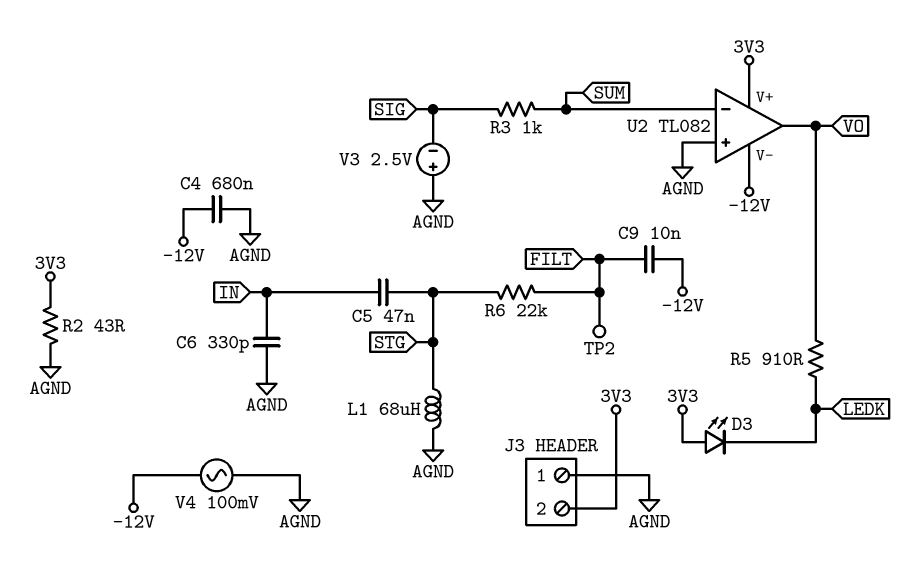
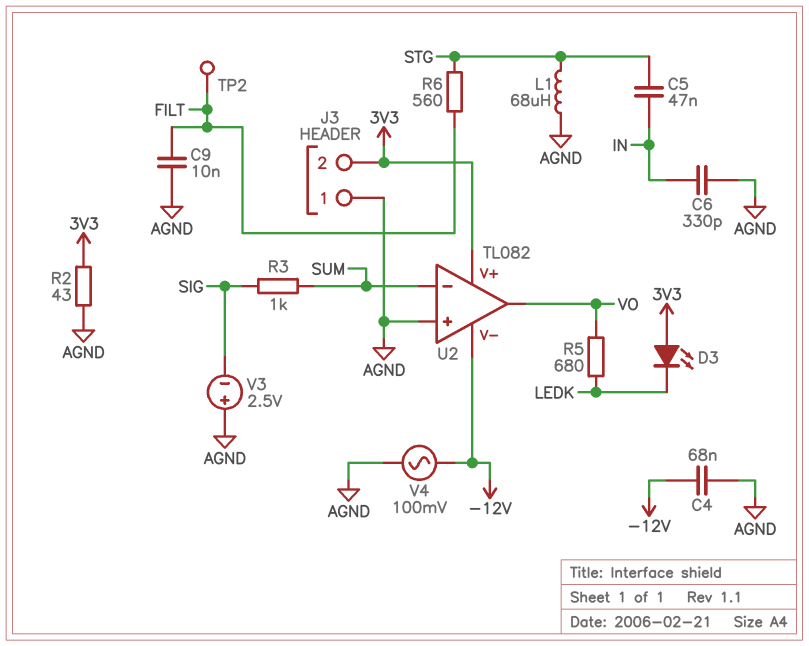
C4: 680nF (-12V, AGND) -> 68nF (-12V, AGND)
C9: 10nF (-12V, FILT) -> 10nF (AGND, FILT)
R5: 910 (LEDK, VO) -> 680 (LEDK, VO)
R6: 22k (FILT, STG) -> 560 (FILT, STG)

